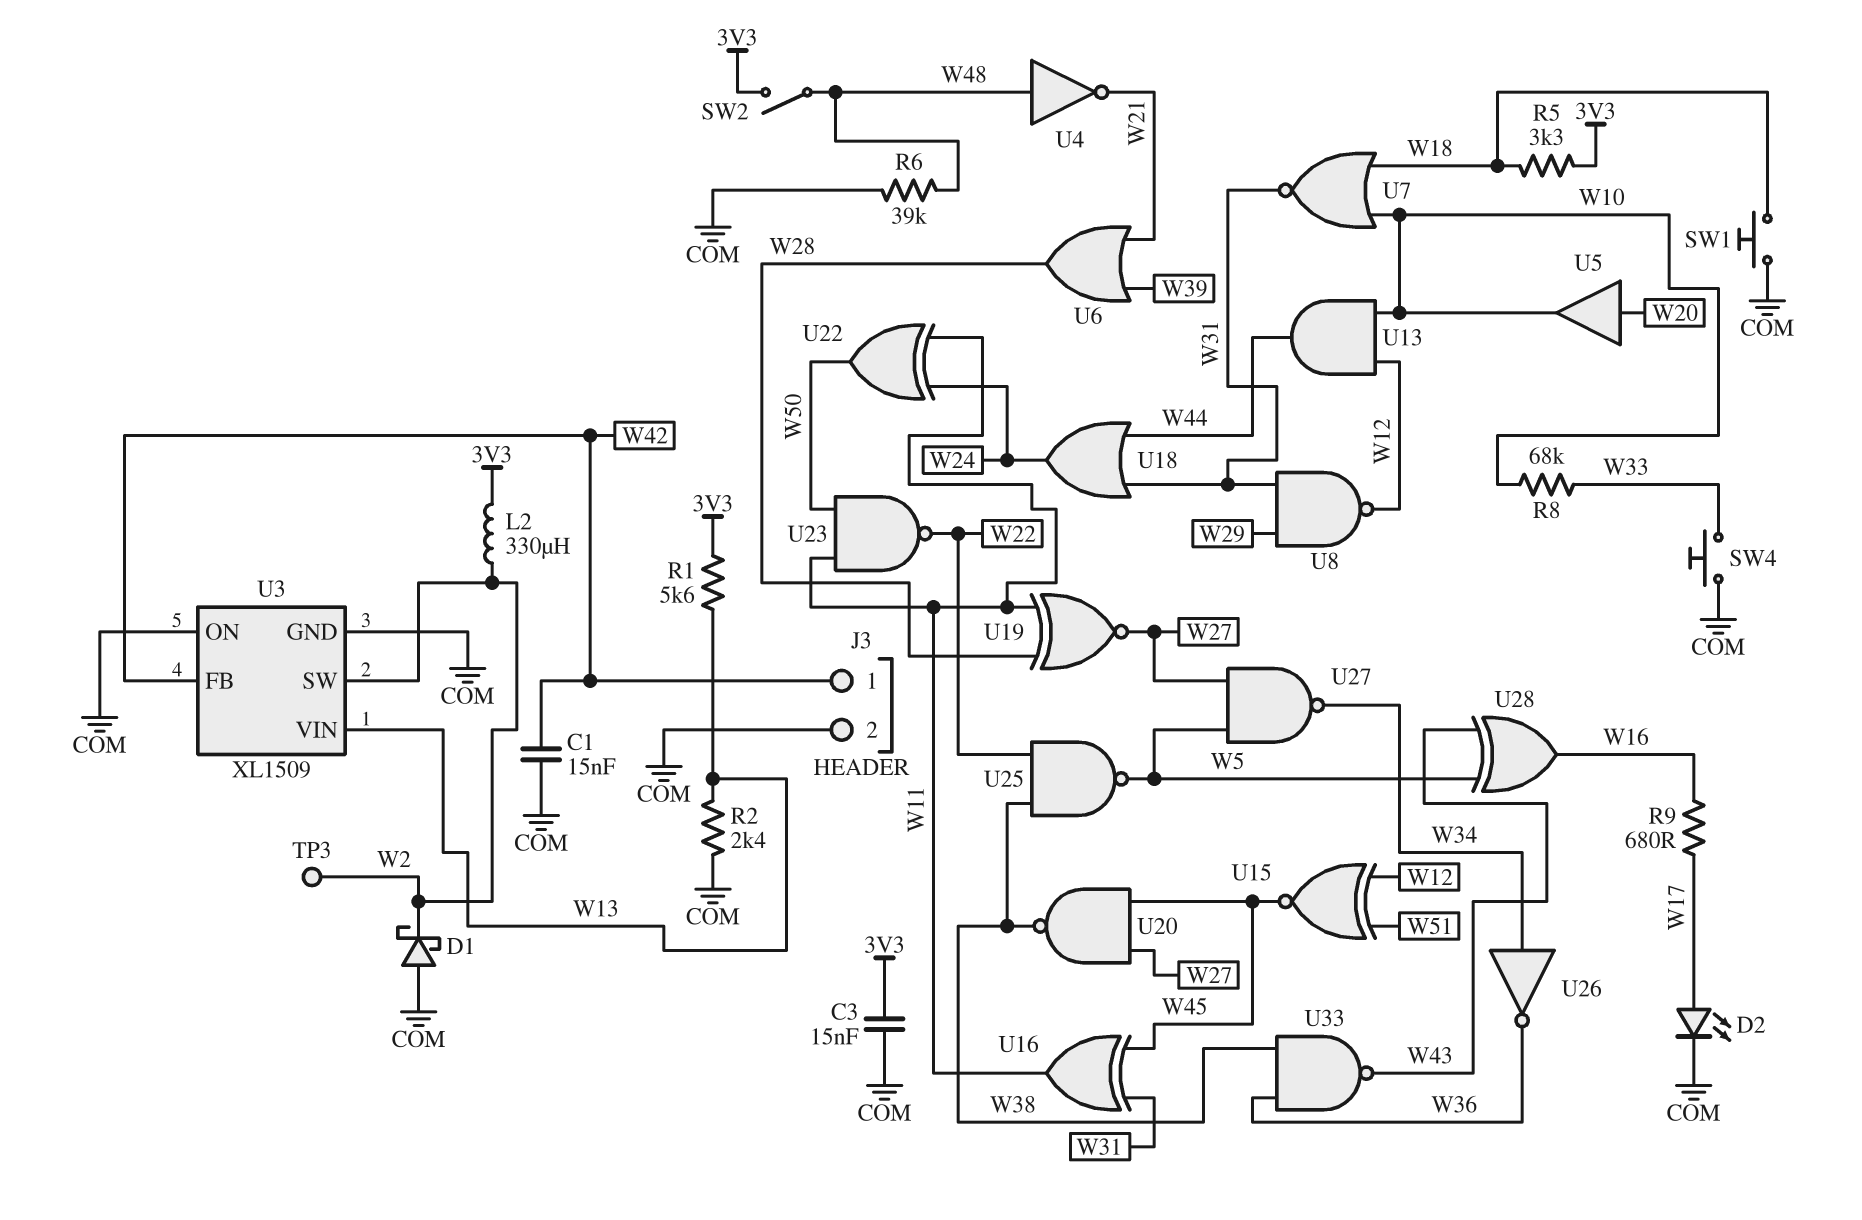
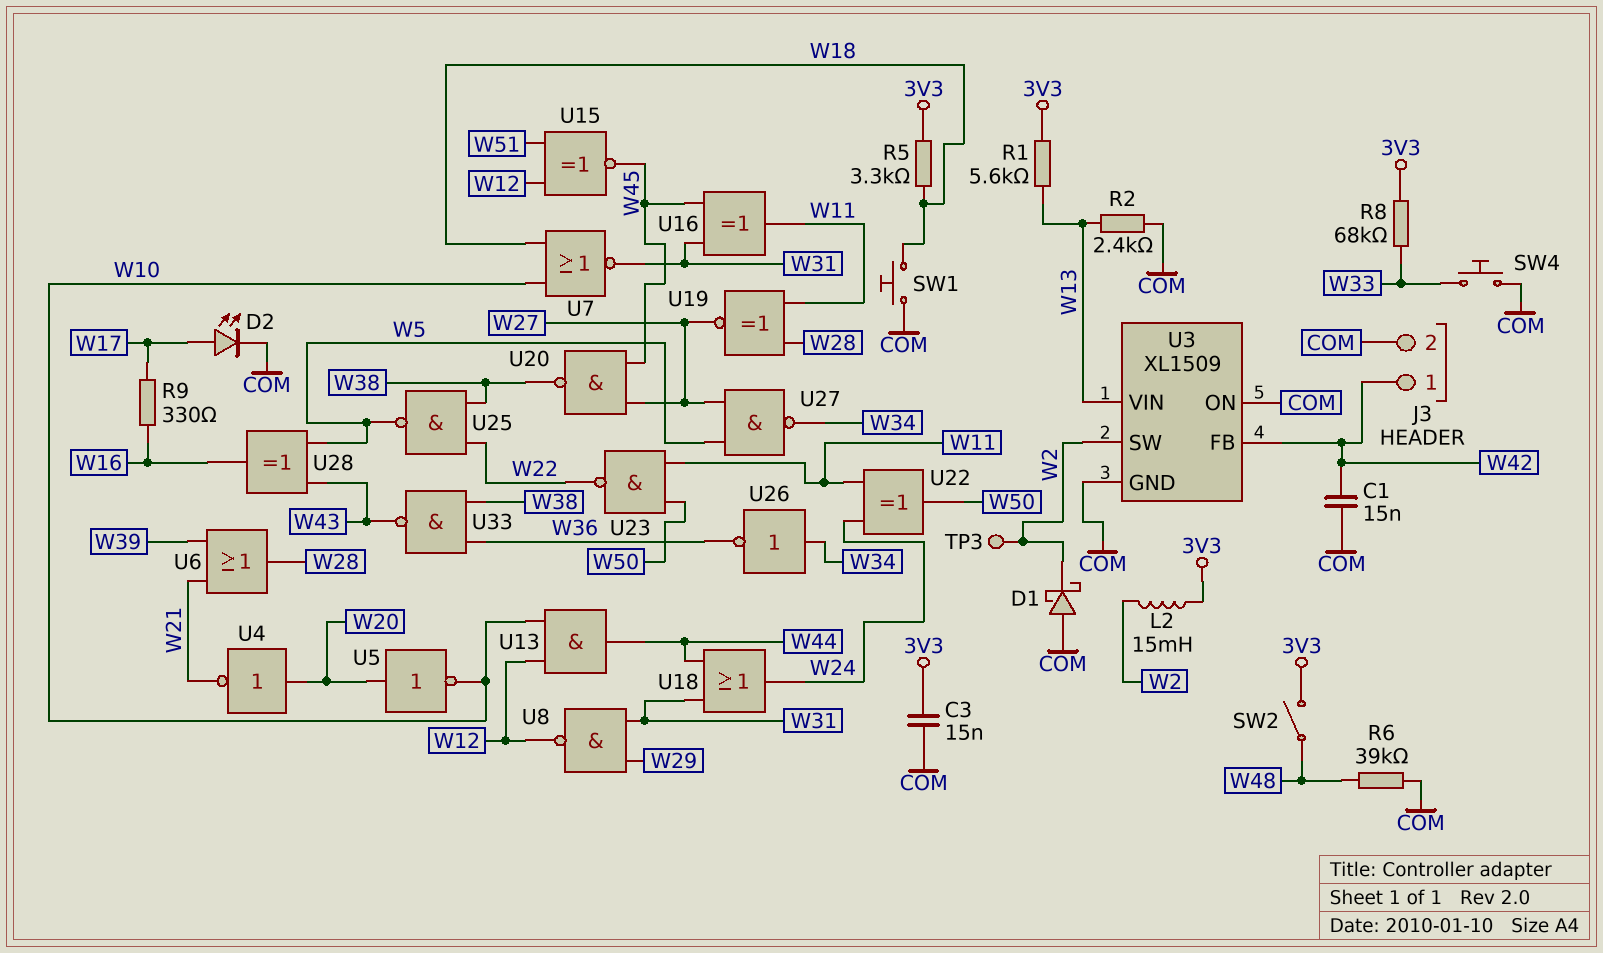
L2: 330uH (3V3, W2) -> 15mH (3V3, W2)
R8: 68k (W10, W33) -> 68k (3V3, W33)
R9: 680 (W16, W17) -> 330 (W16, W17)
U4: NOT (in W48, out W21) -> NOT (in W20, out W21)
U5: buffer (in W20, out W10) -> NOT (in W20, out W10)

